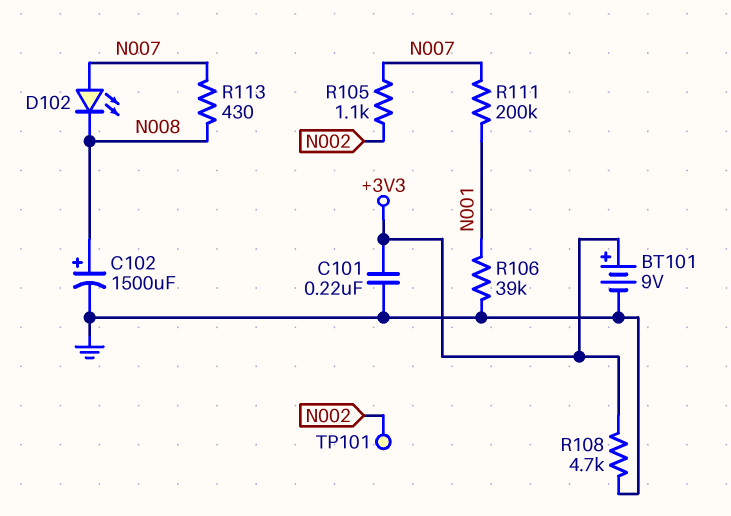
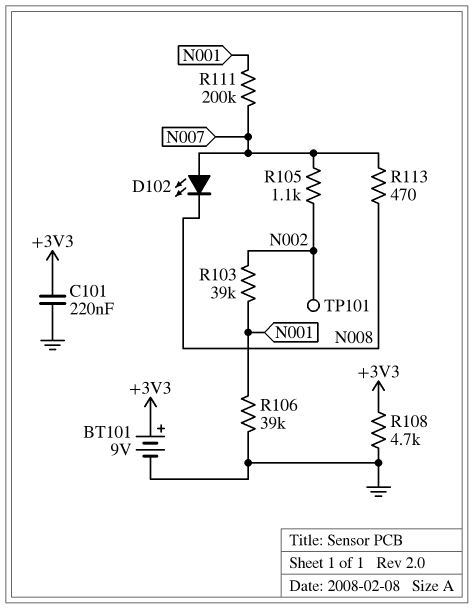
C102: 1500uF (plus N008, minus GND) -> none
R103: none -> 39k (N001, N002)
R113: 430 (N007, N008) -> 470 (N007, N008)

